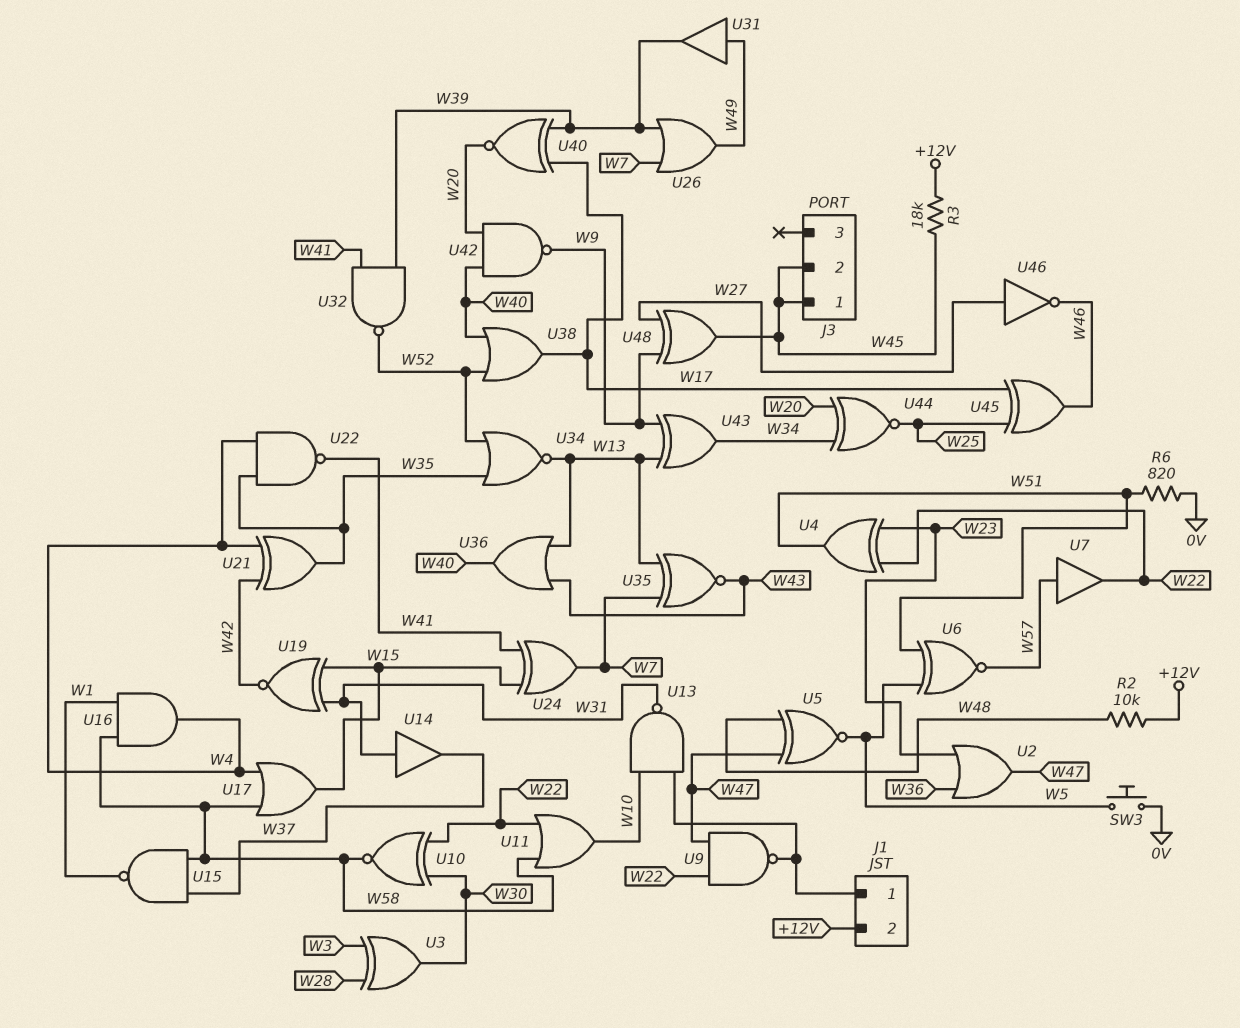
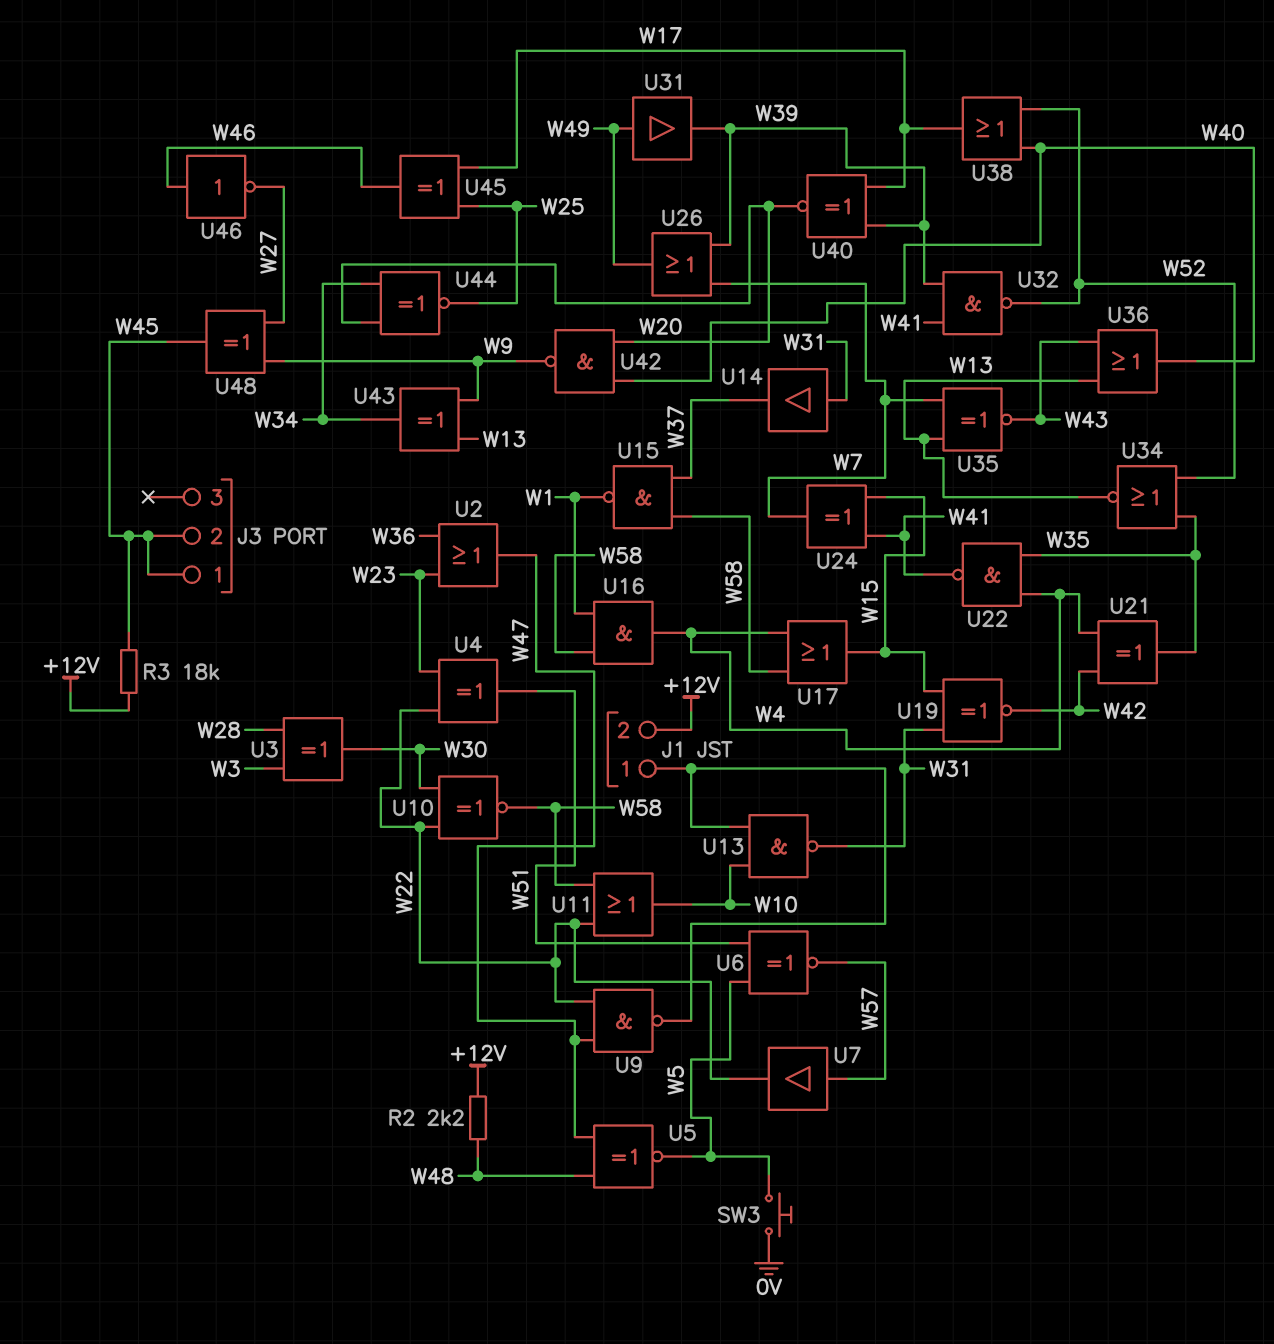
R2: 10k (+12V, W48) -> 2.2k (+12V, W48)
R6: 820 (0V, W51) -> none
U46: NOT (in W27, out W46) -> NOT (in W46, out W27)

